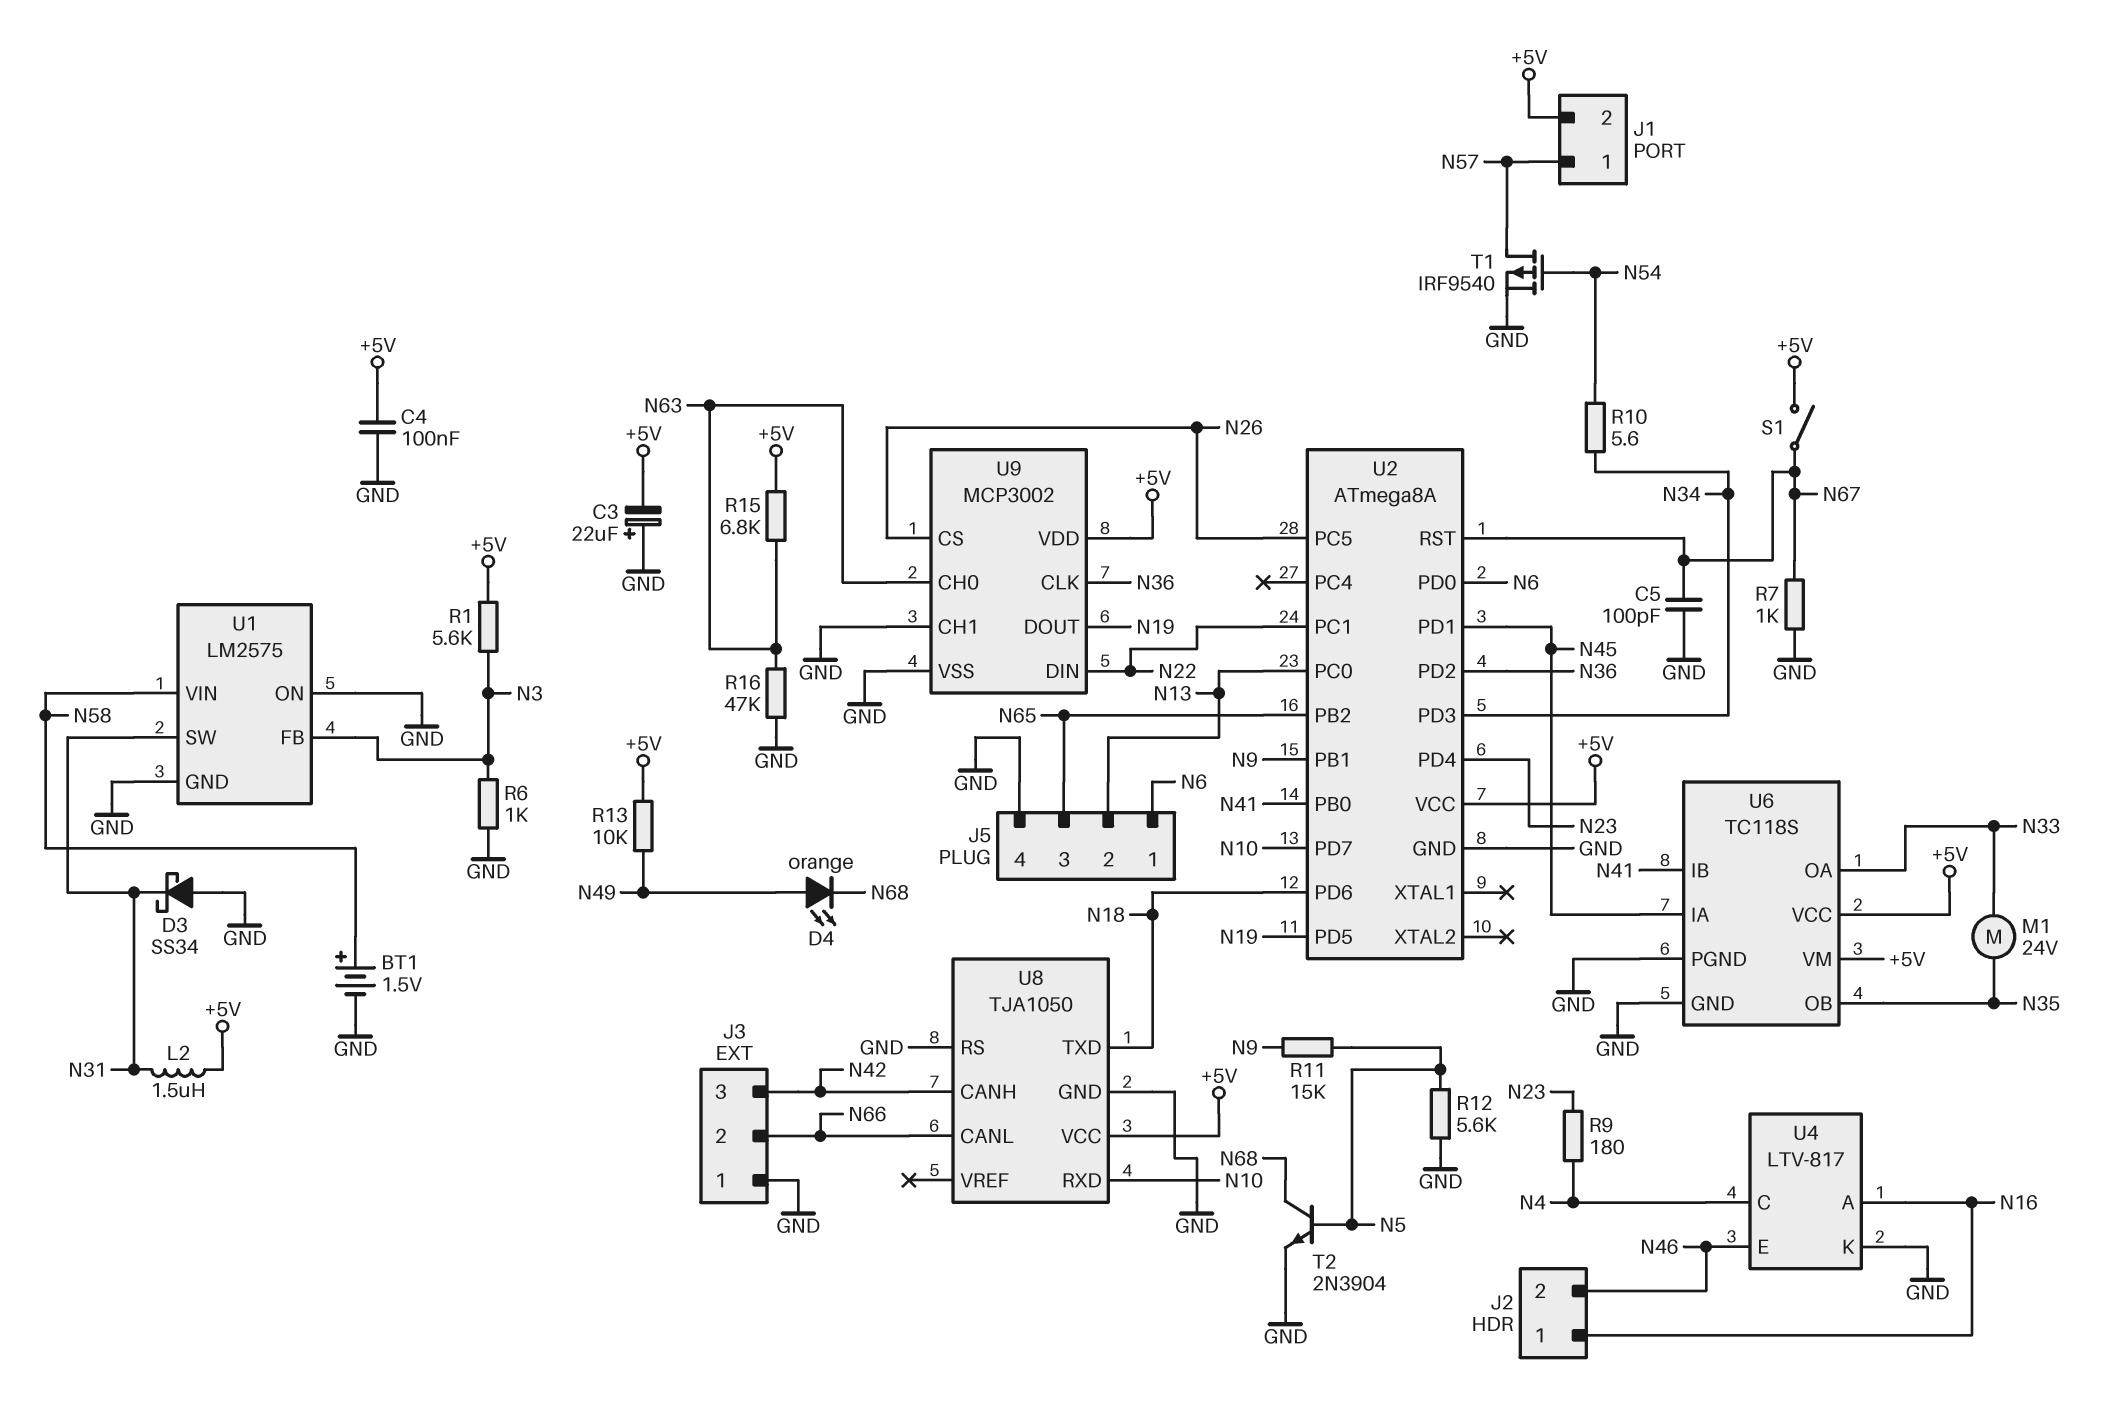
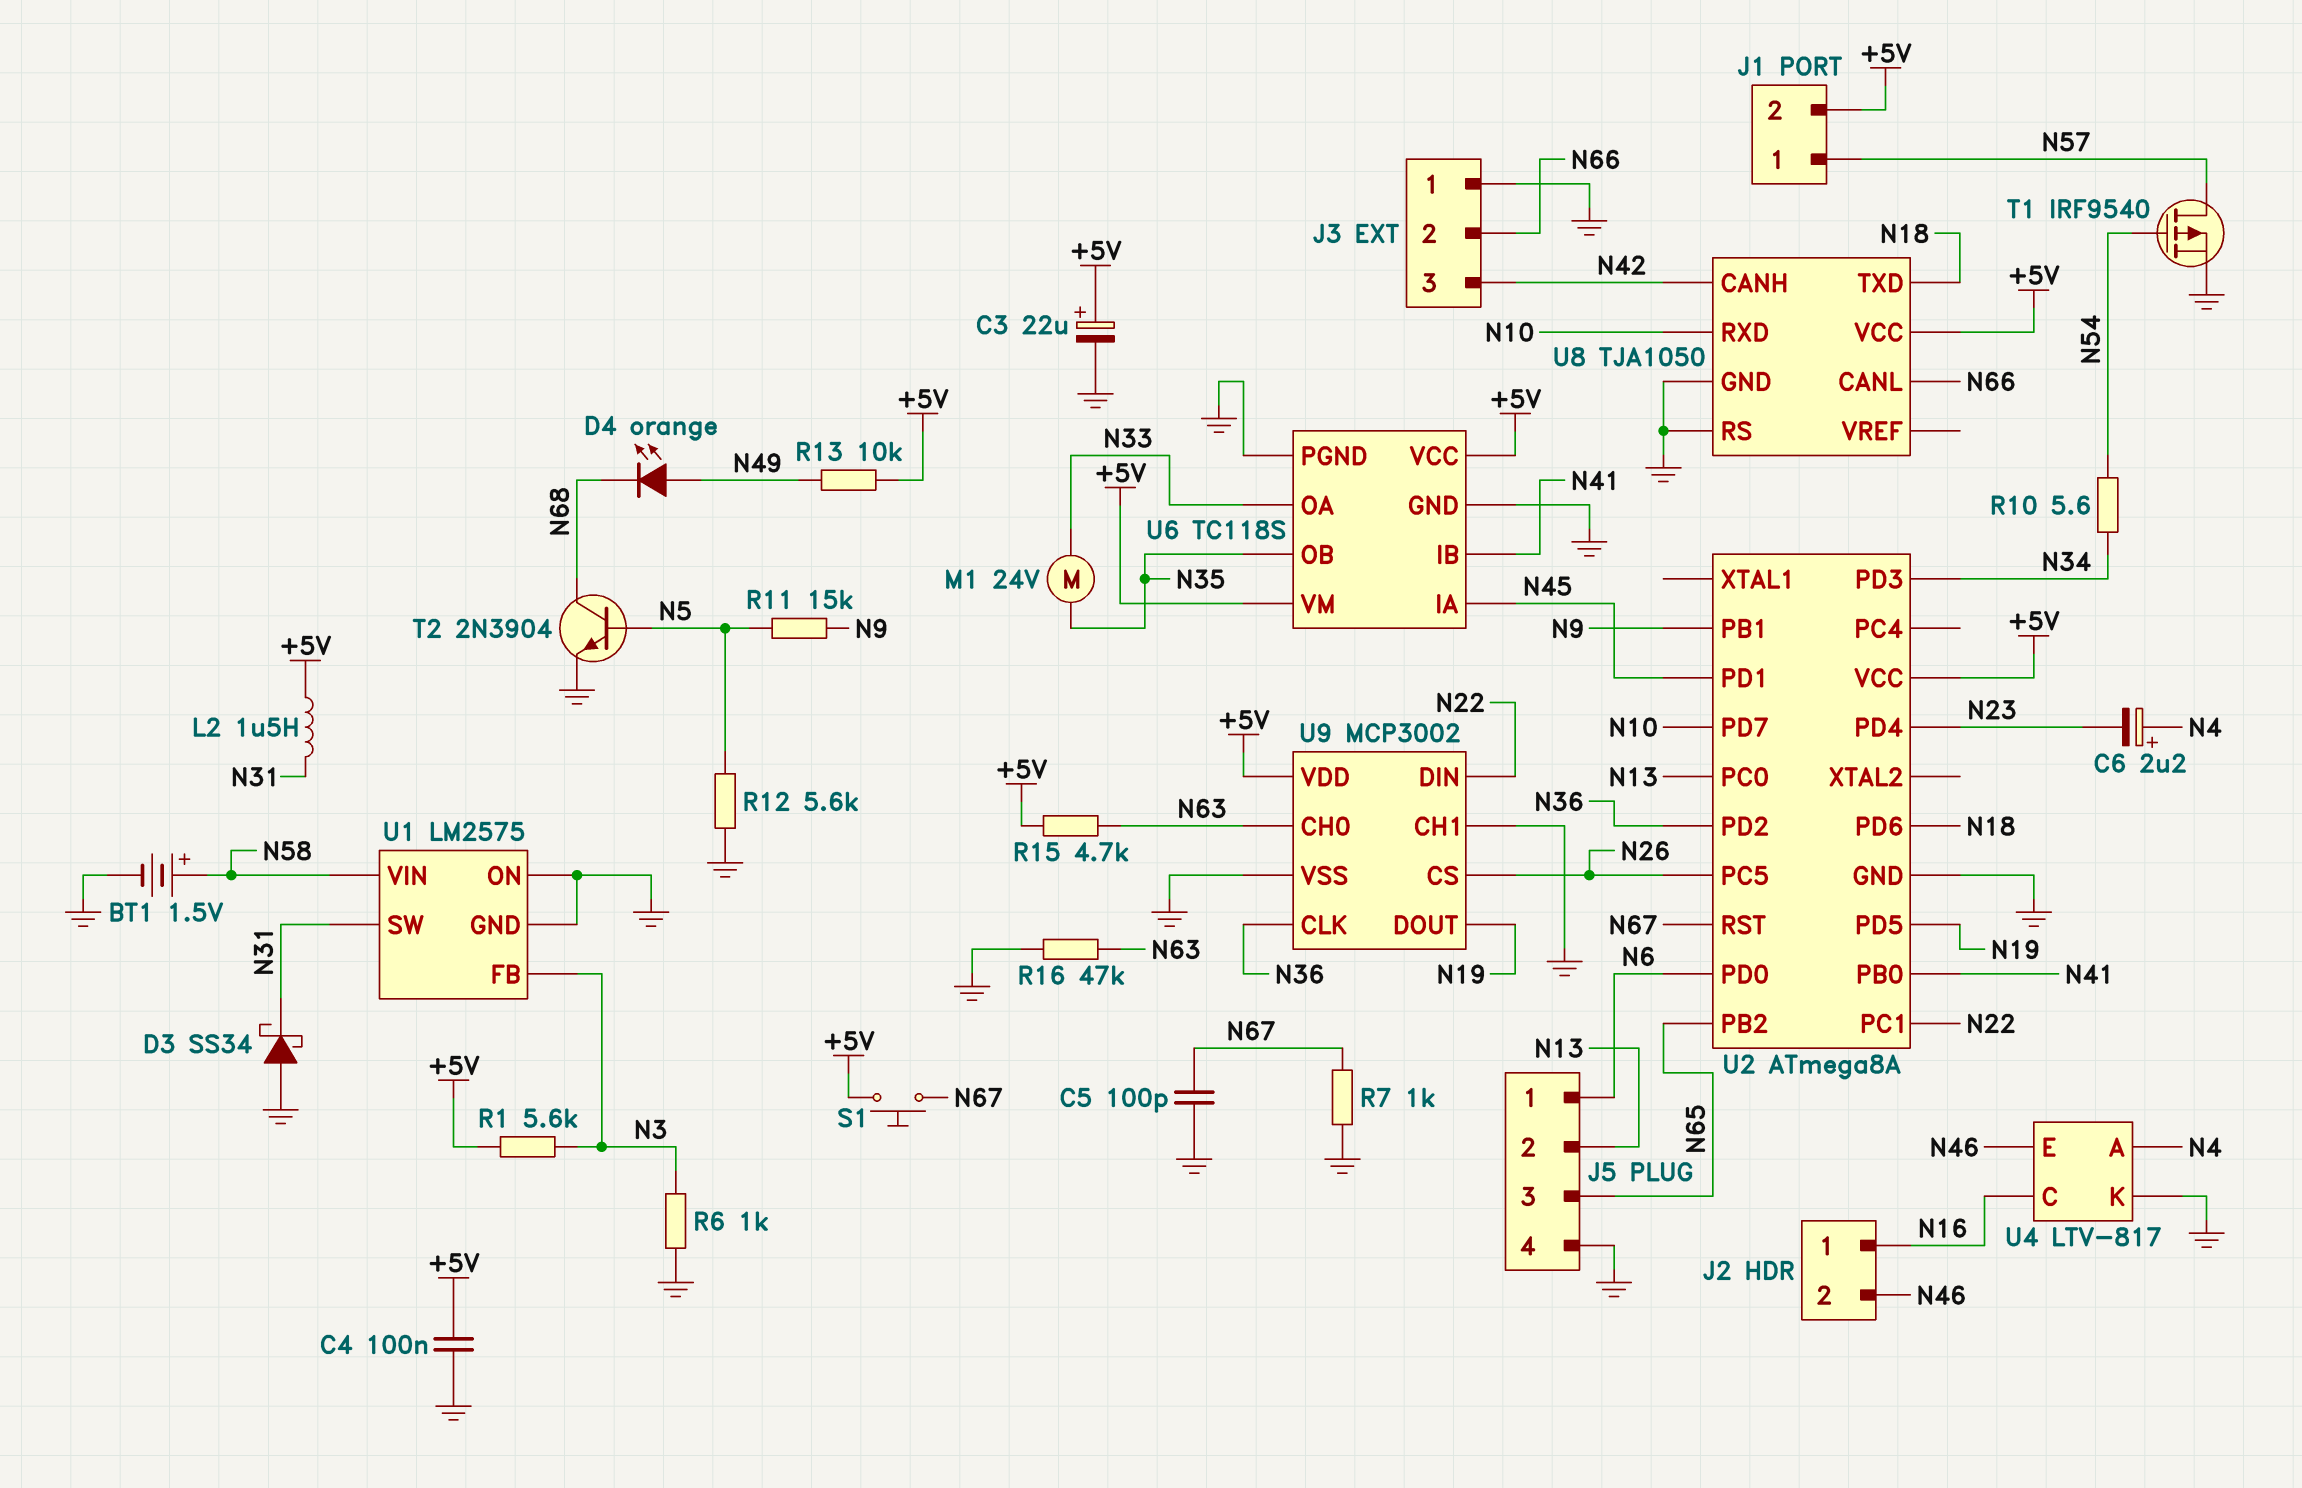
C3: 22uF (plus GND, minus +5V) -> 22uF (plus +5V, minus GND)
C6: none -> 2.2uF (plus N4, minus N23)
R9: 180 (N4, N23) -> none
R15: 6.8k (+5V, N63) -> 4.7k (+5V, N63)
S1: switch (+5V, N67) -> button (+5V, N67)
U4 pin A: N16 -> N4
U4 pin C: N4 -> N16

